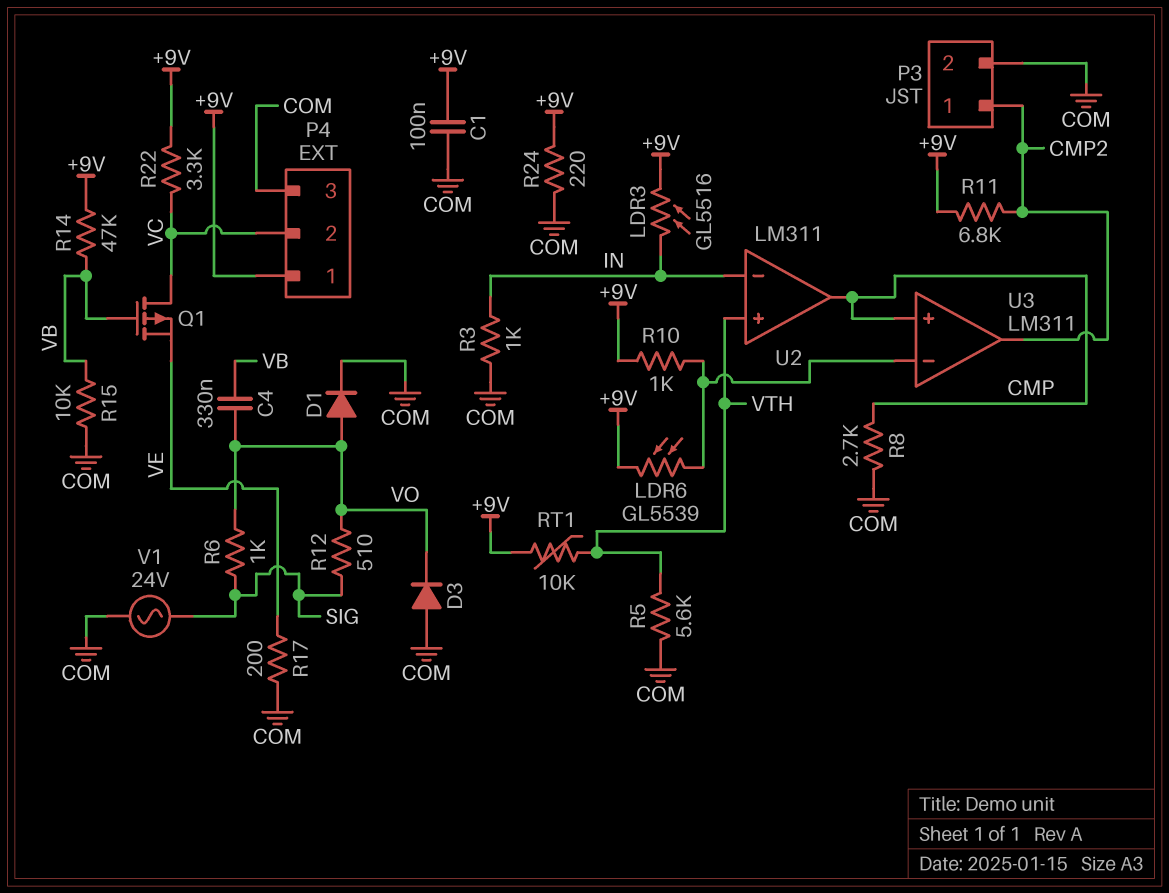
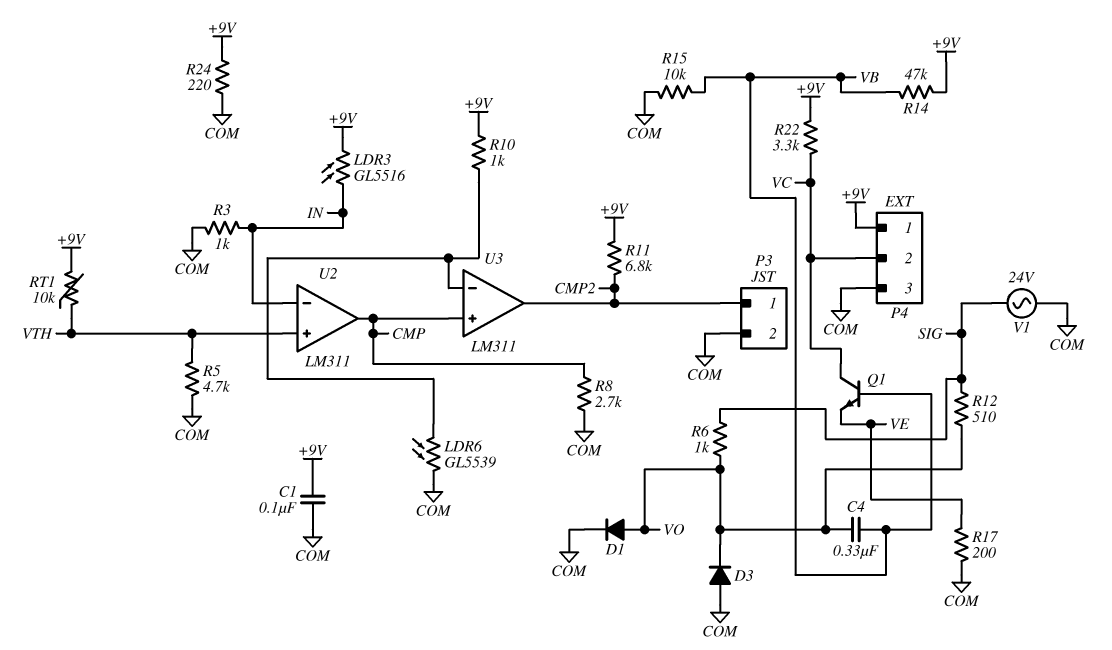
LDR6: GL5539 (+9V, U3/in-) -> GL5539 (COM, U3/in-)
Q1: PMOS (G VB, D VC, S VE) -> NPN (B VB, C VC, E VE)
R5: 5.6k (COM, VTH) -> 4.7k (COM, VTH)

